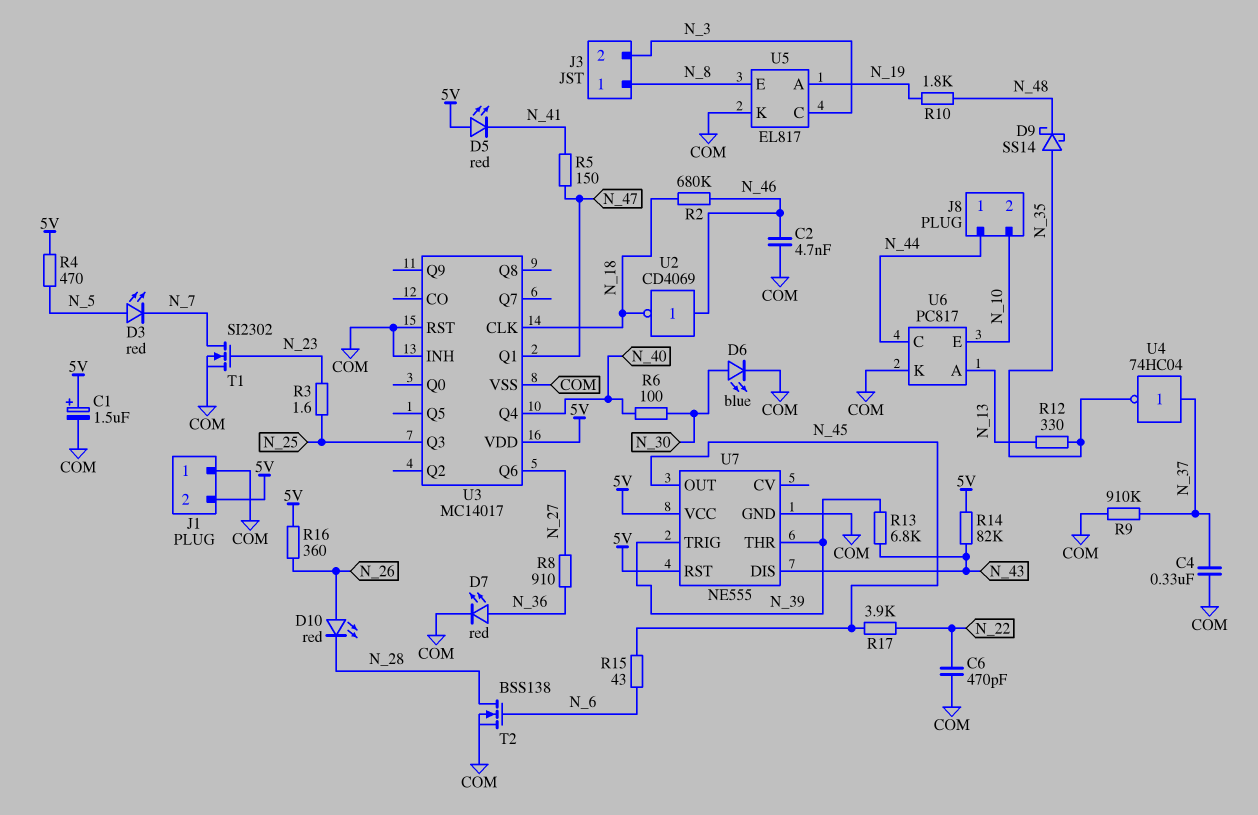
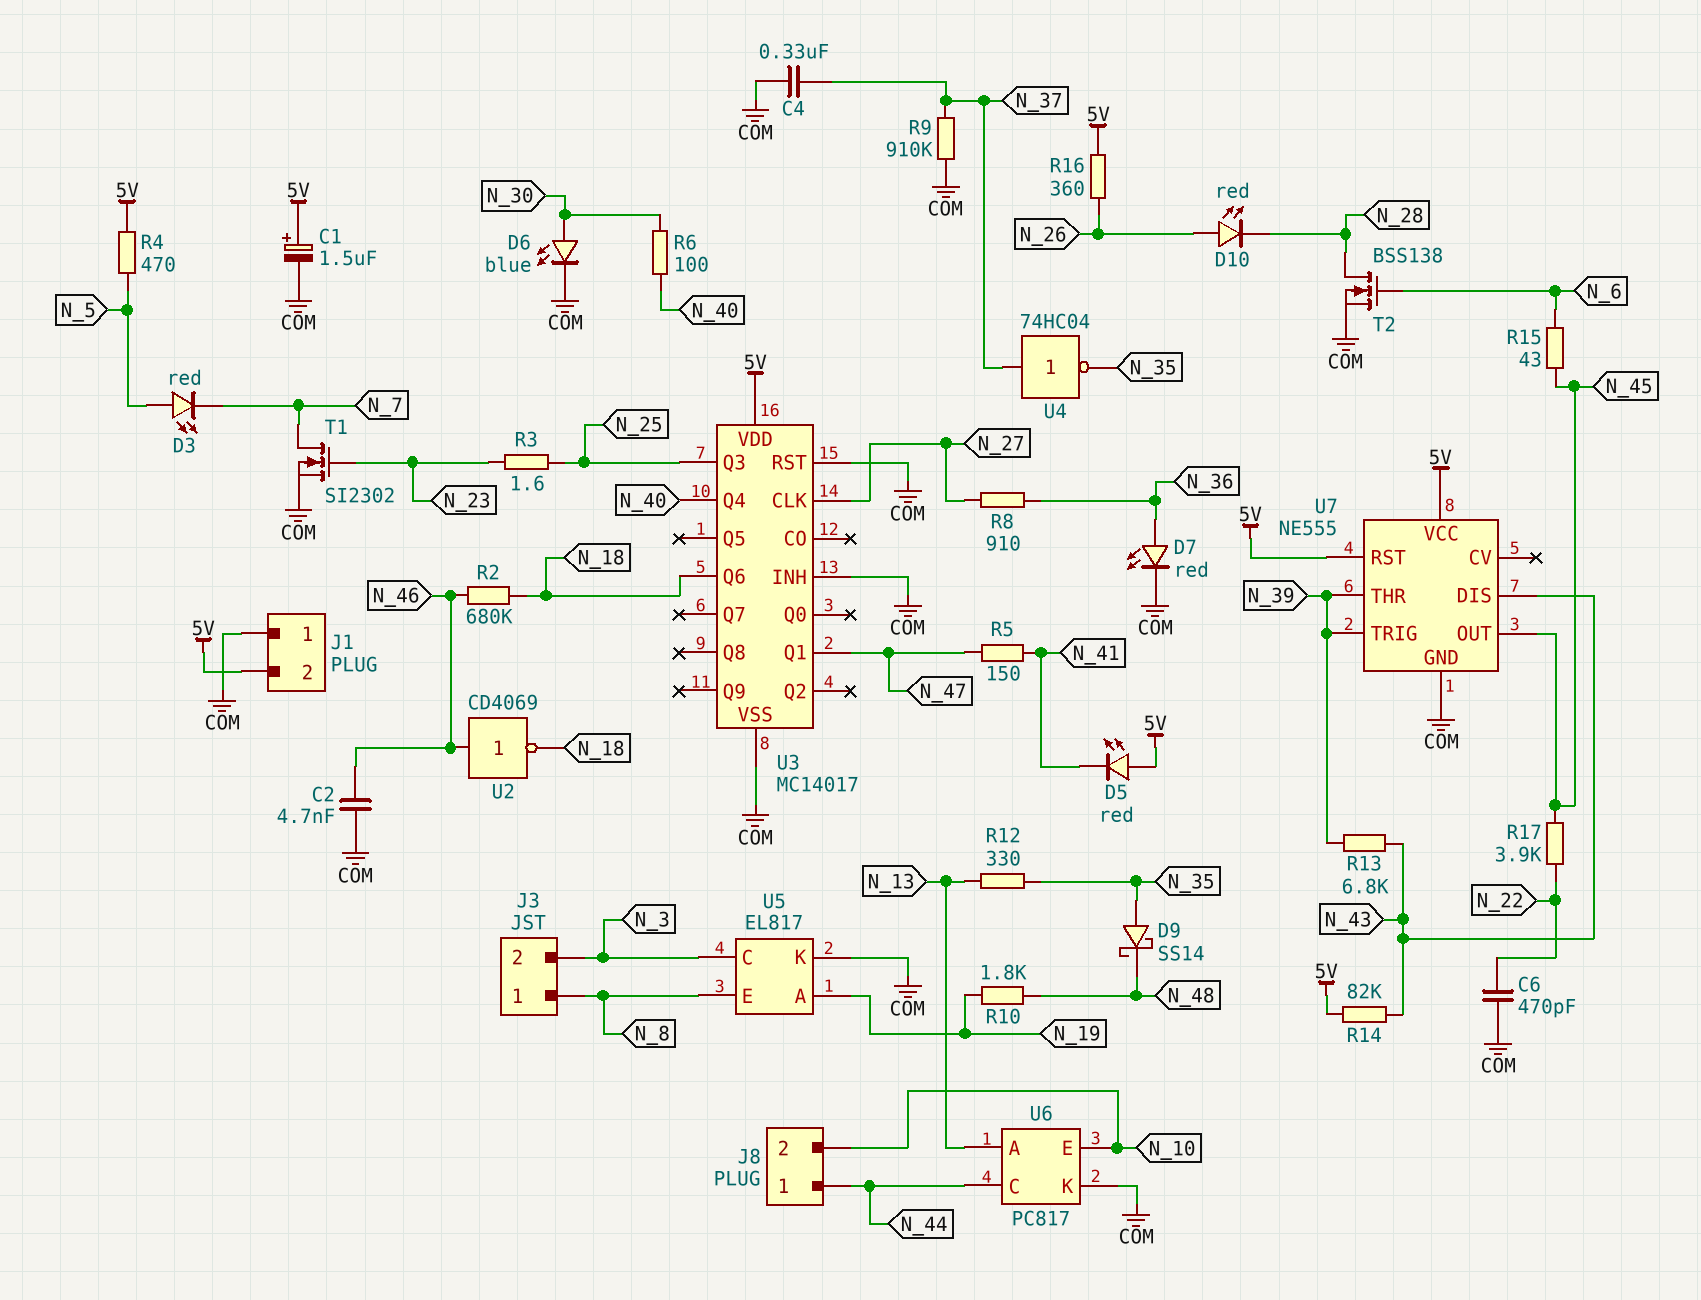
U3 pin CLK: N_18 -> N_27
U3 pin Q6: N_27 -> N_18

